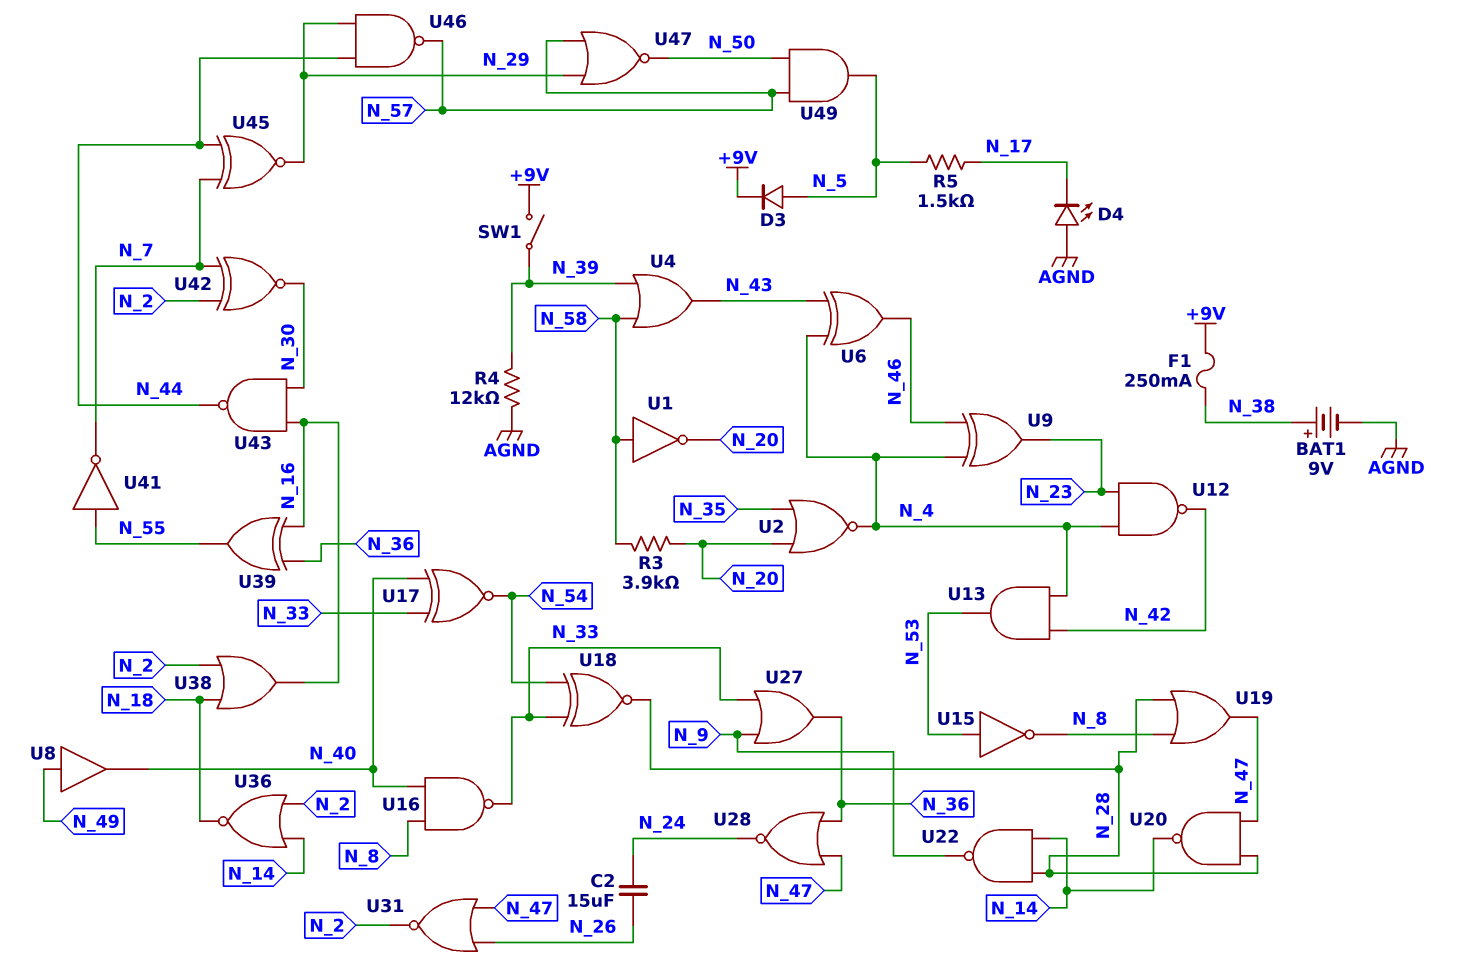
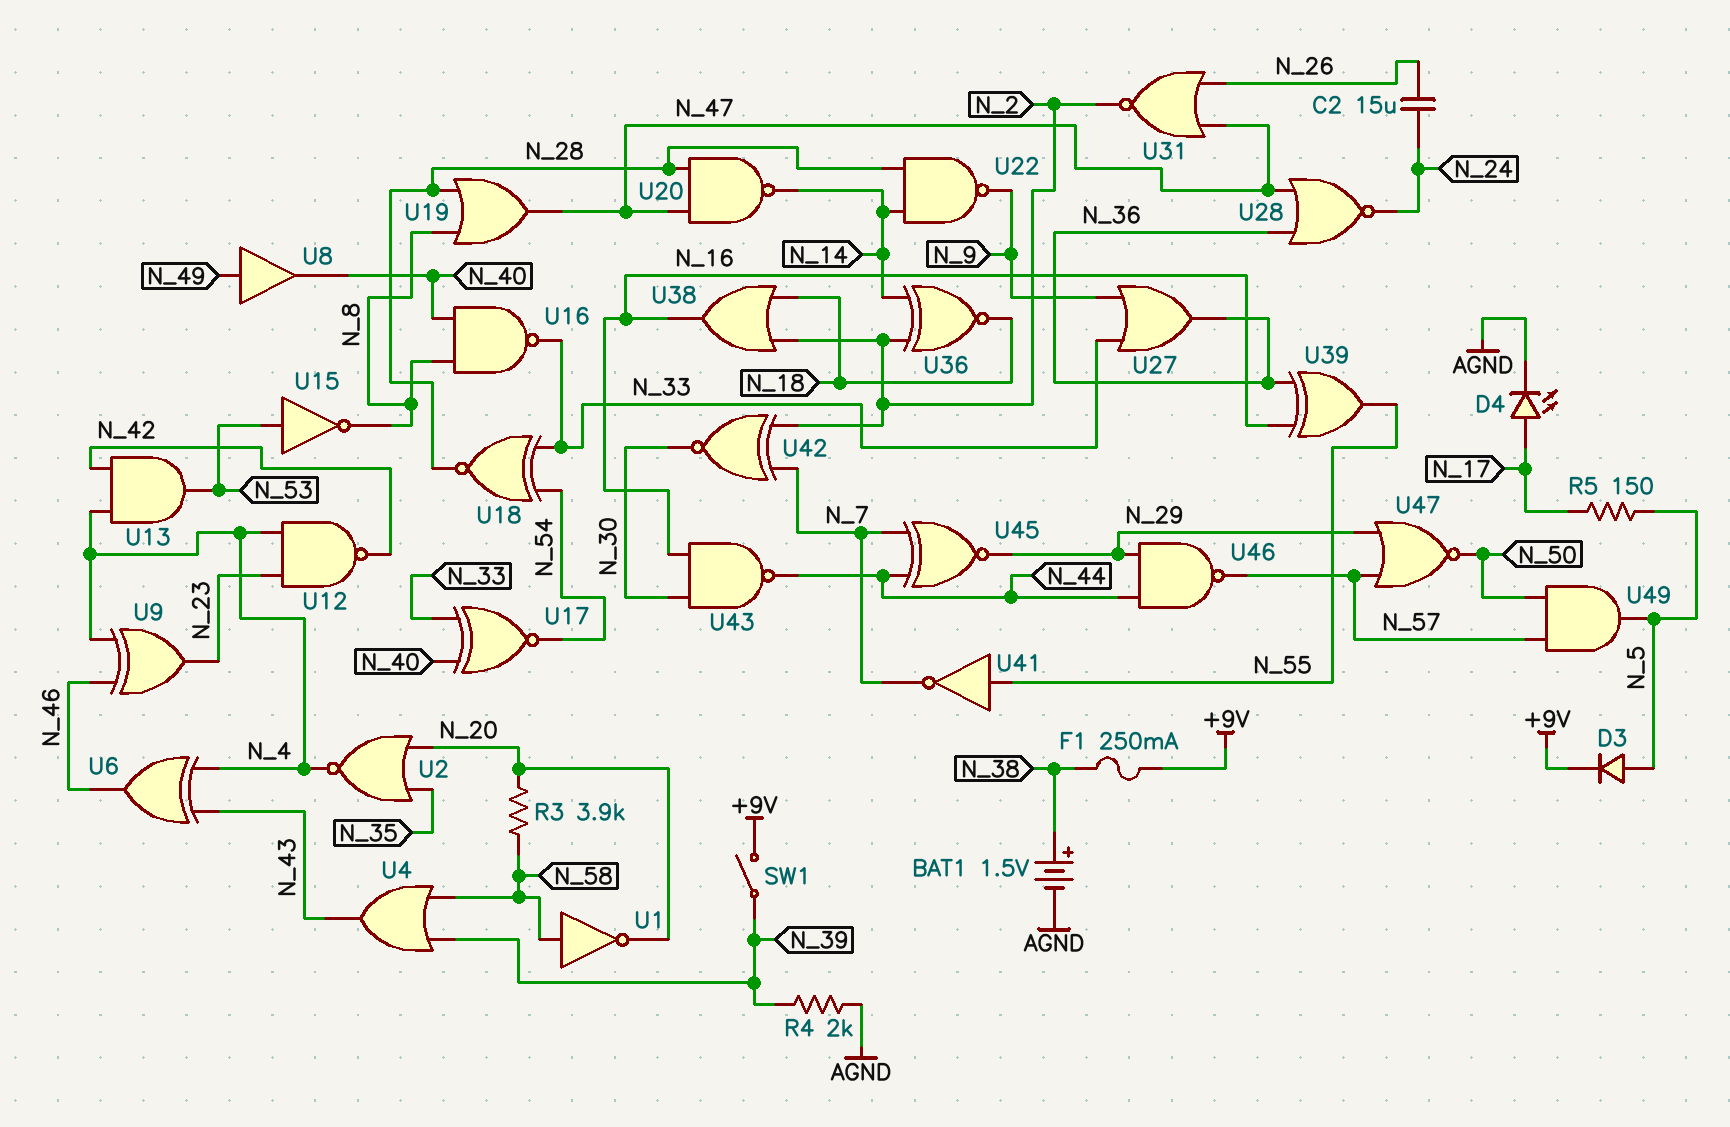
BAT1: 9V (plus N_38, minus AGND) -> 1.5V (plus N_38, minus AGND)
D4: LED (A AGND, K N_17) -> LED (A N_17, K AGND)
R4: 12k (AGND, N_39) -> 2k (AGND, N_39)
R5: 1.5k (N_5, N_17) -> 150 (N_5, N_17)
U36: NOR (in N_2, in N_14, out N_18) -> XNOR (in N_2, in N_14, out N_18)

